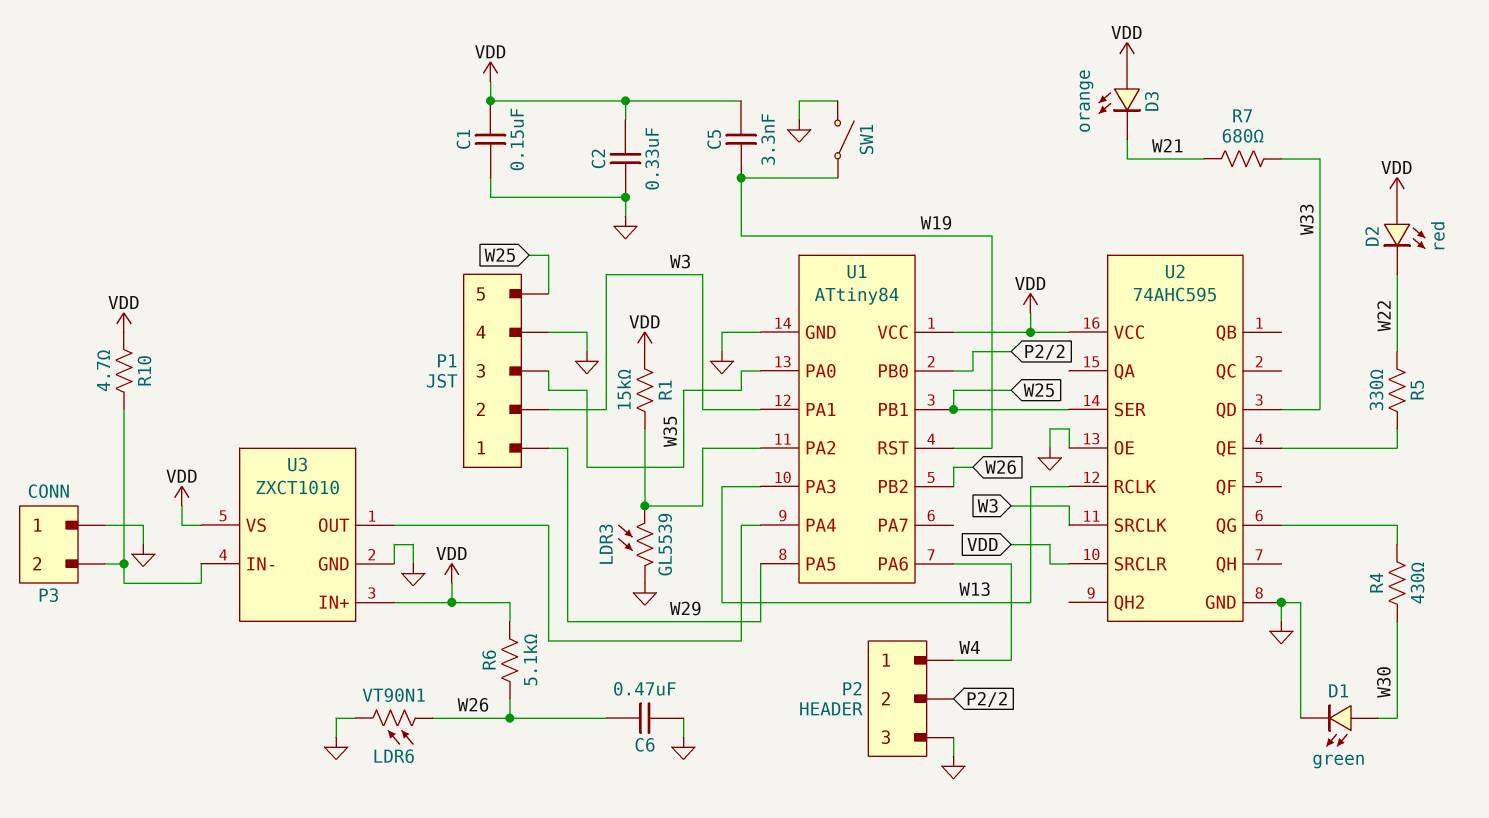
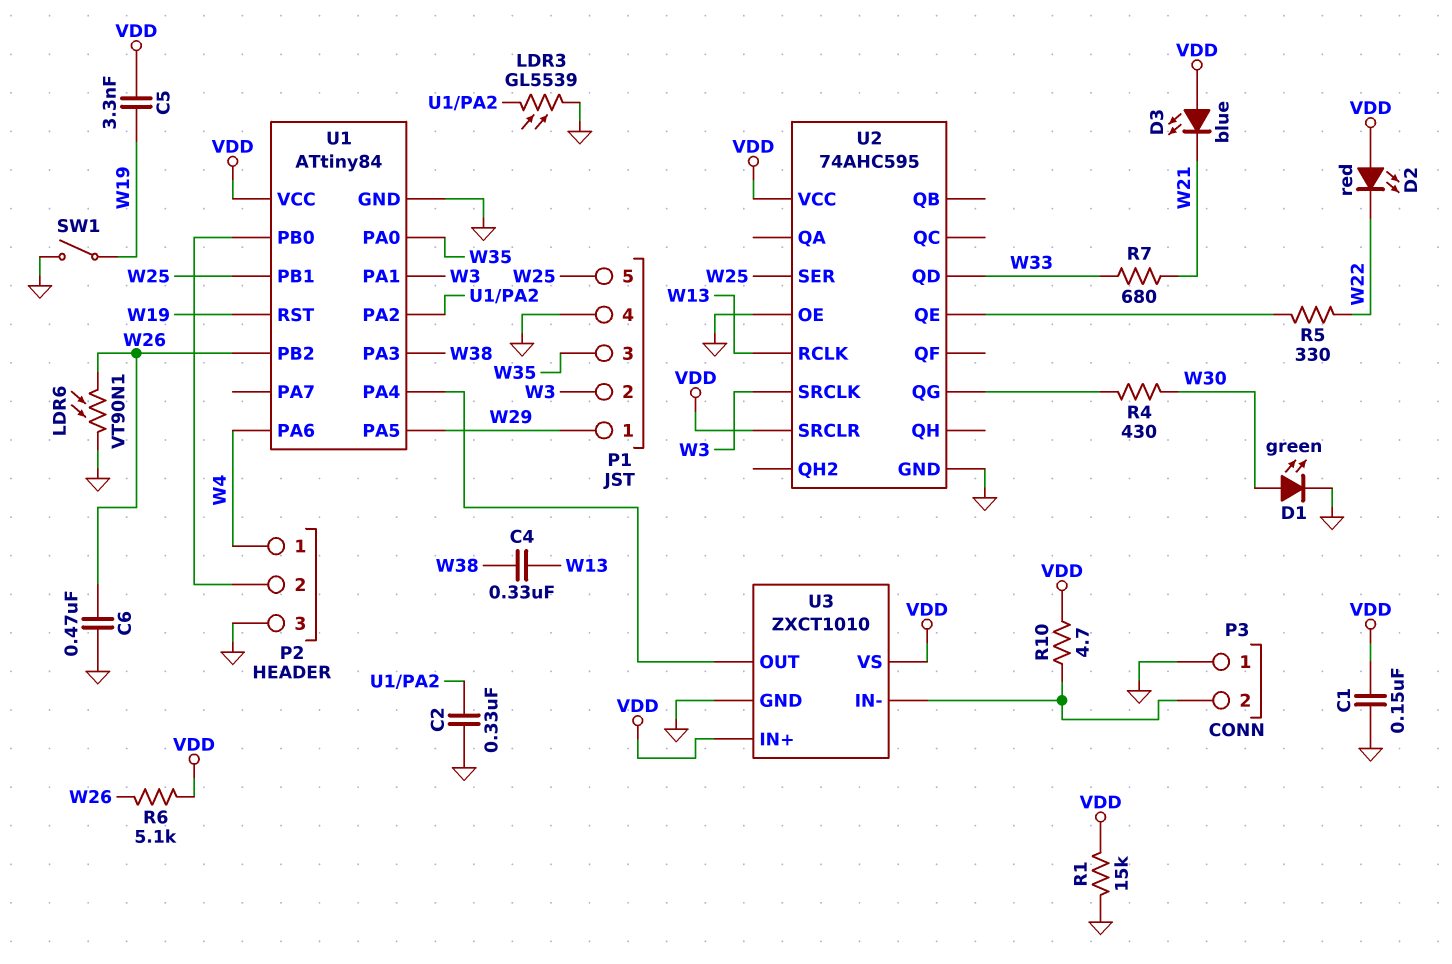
C2: 330nF (GND, VDD) -> 330nF (GND, U1/PA2)
C4: none -> 330nF (W13, W38)
D3: LED orange (A VDD, K W21) -> LED blue (A VDD, K W21)
R1: 15k (U1/PA2, VDD) -> 15k (GND, VDD)
U1 pin PA3: W13 -> W38

